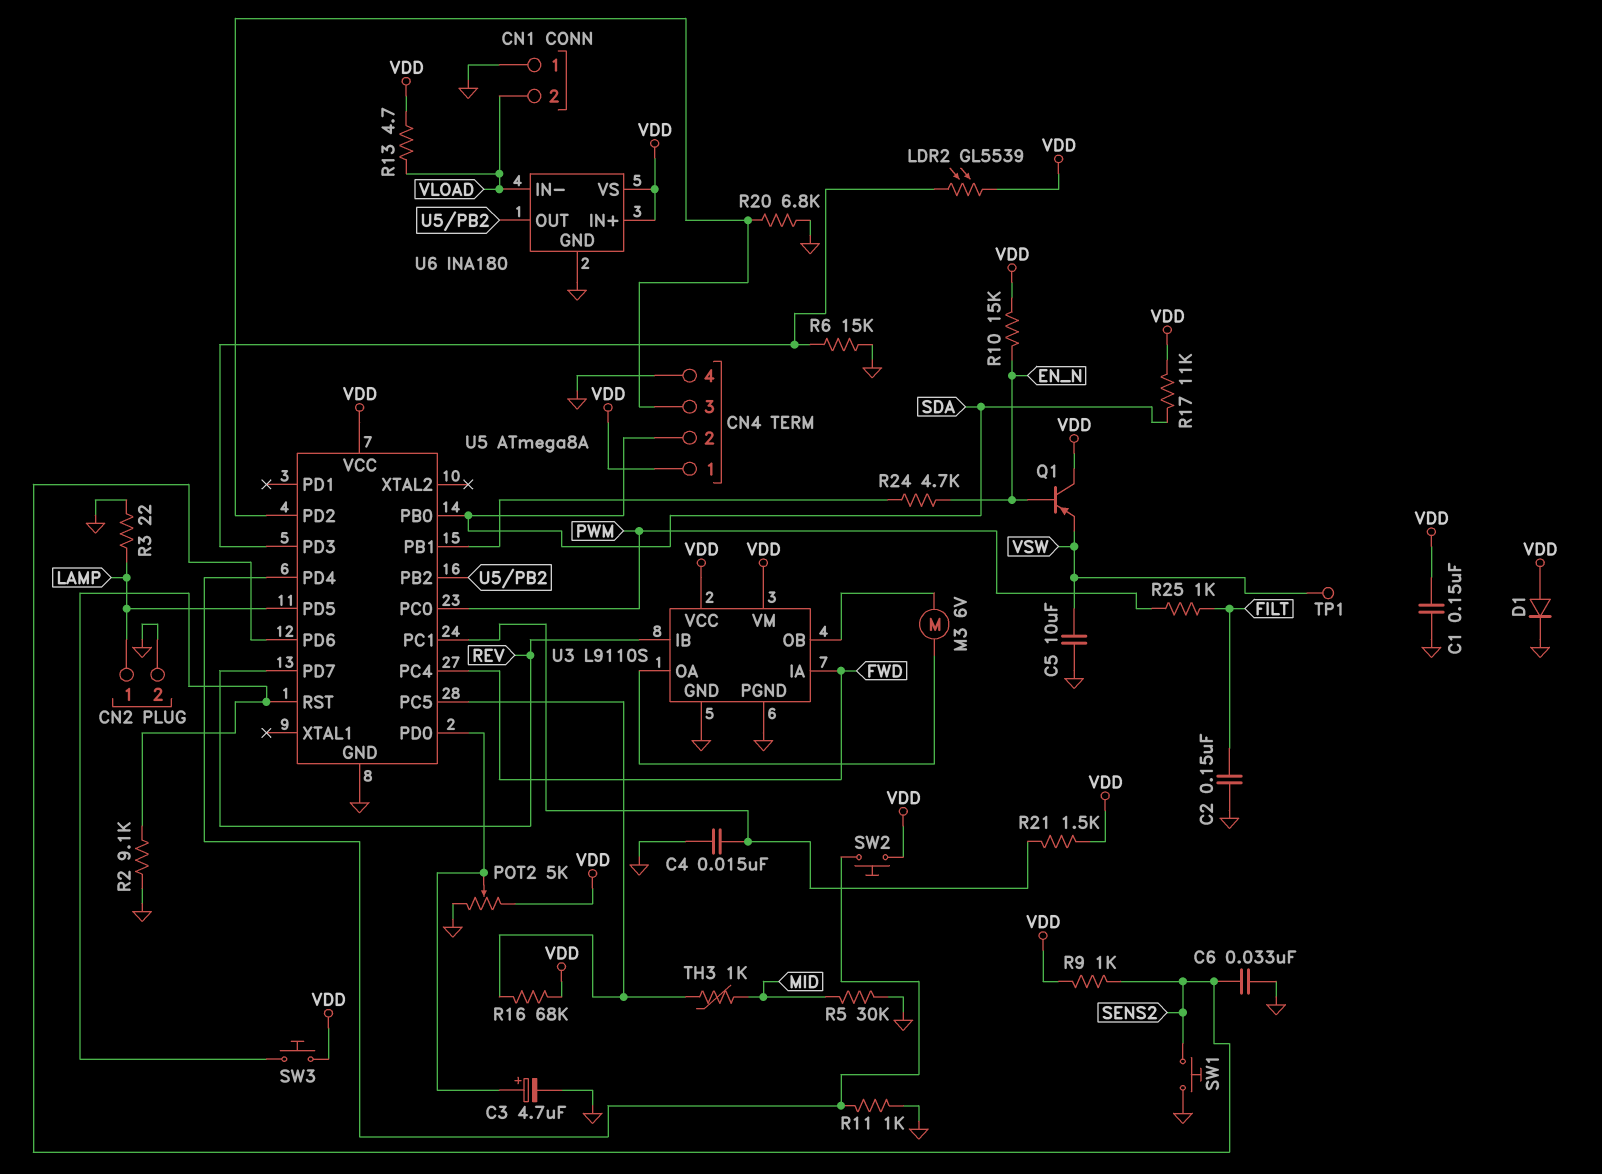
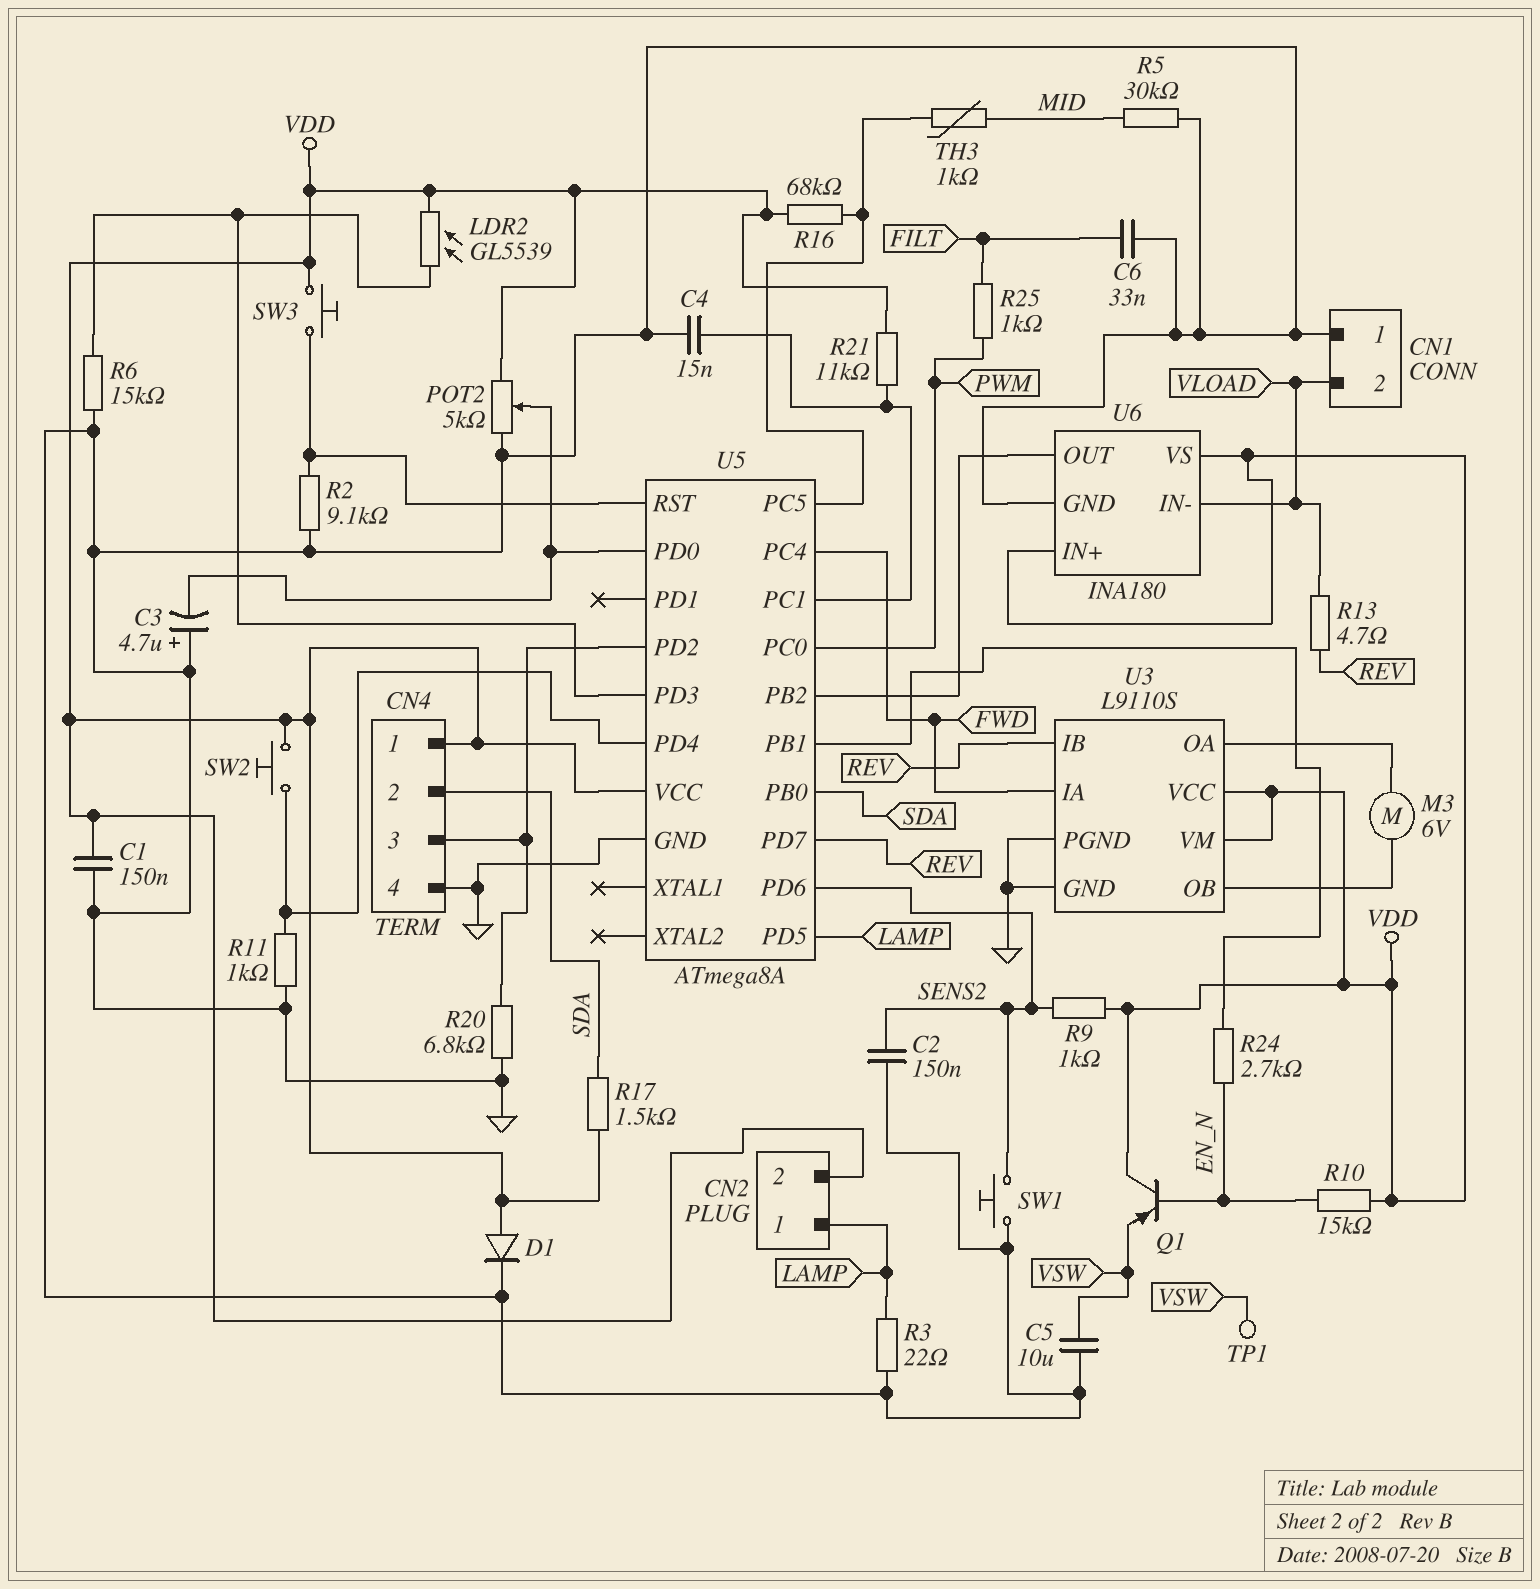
C2: 150nF (FILT, GND) -> 150nF (GND, SENS2)
C3: 4.7uF (plus U5/PD0, minus GND) -> 4.7uF (plus GND, minus U5/PD0)
C6: 33nF (GND, SENS2) -> 33nF (FILT, GND)
CN2 pin 2: GND -> VDD
R13: 4.7 (VDD, VLOAD) -> 4.7 (REV, VLOAD)
R17: 11k (SDA, VDD) -> 1.5k (SDA, VDD)
R21: 1.5k (U5/PC1, VDD) -> 11k (U5/PC1, VDD)
R24: 4.7k (EN_N, U5/PB1) -> 2.7k (EN_N, U5/PB1)

